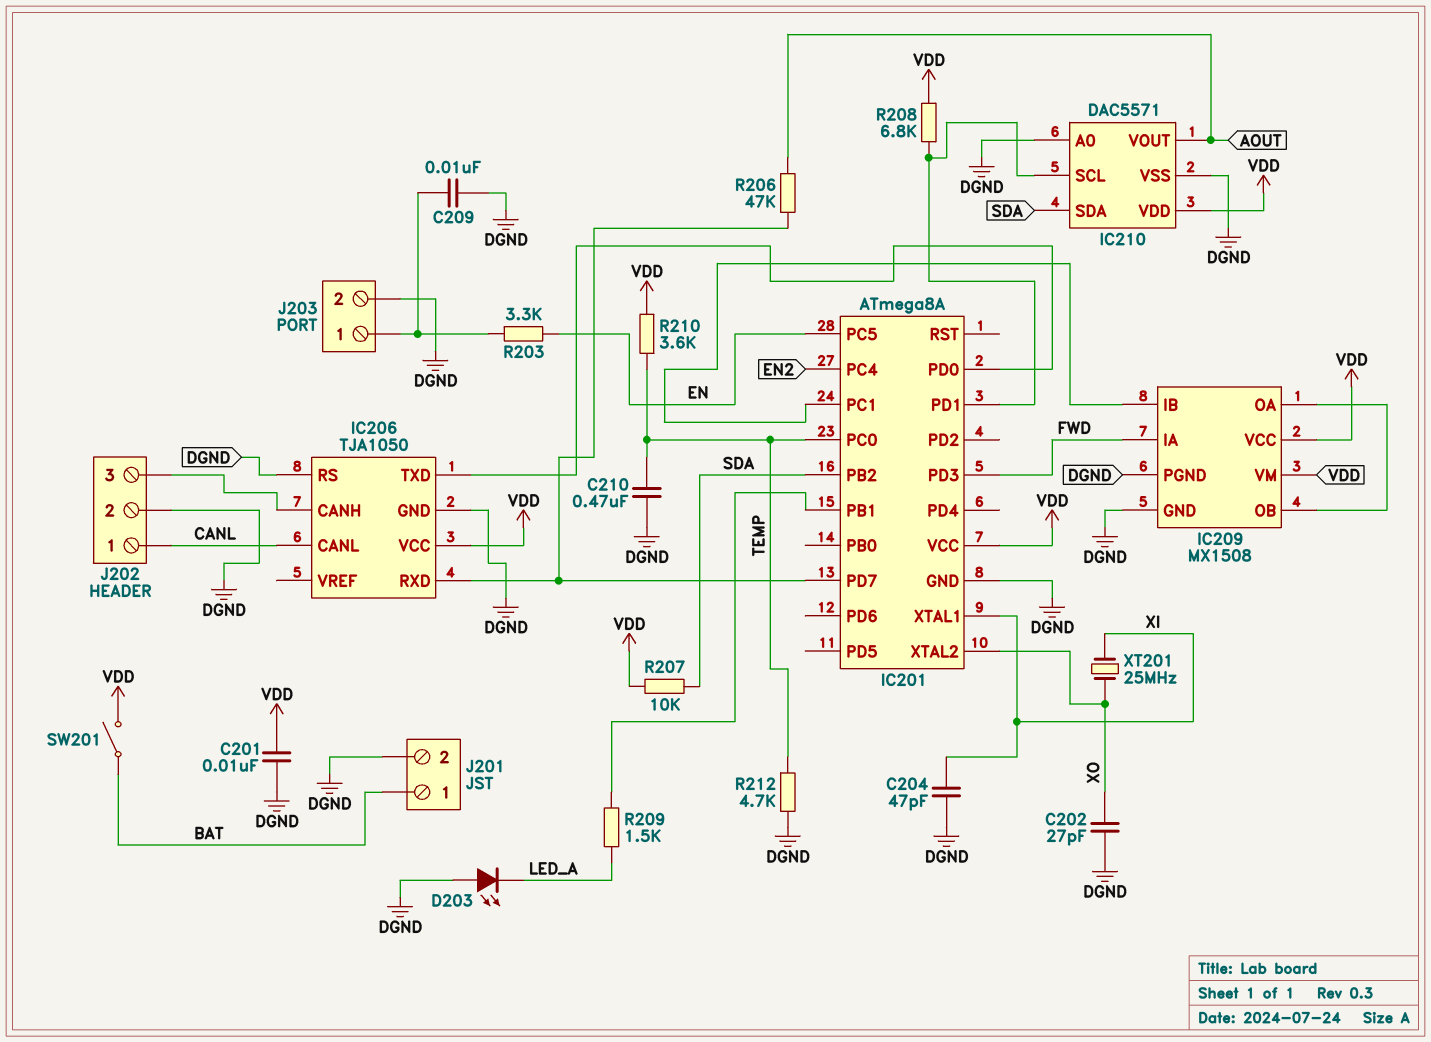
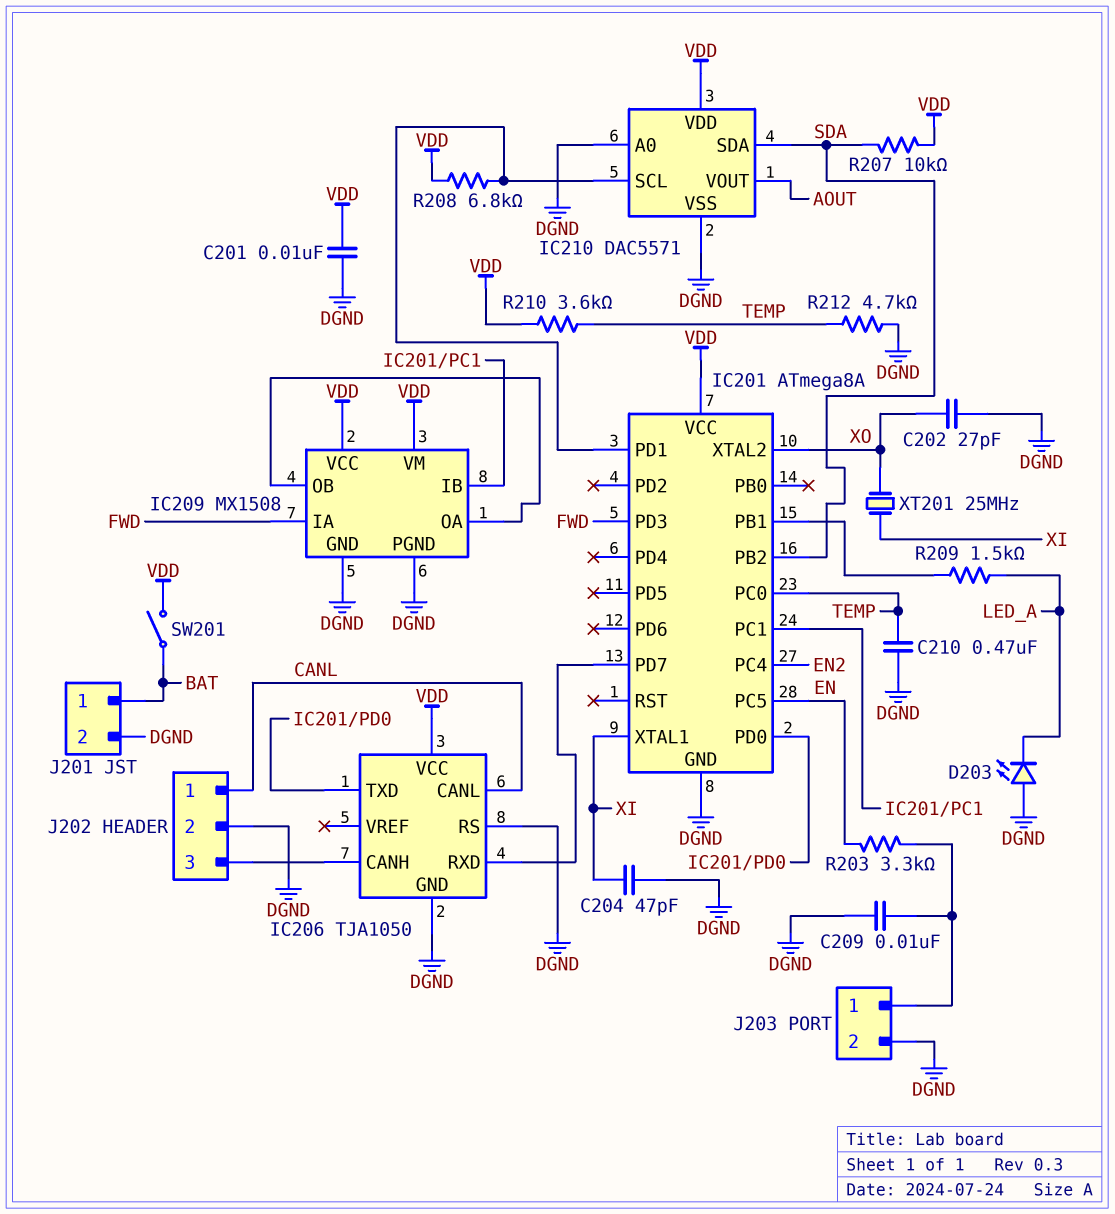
R206: 47k (AOUT, IC201/PD7) -> none

